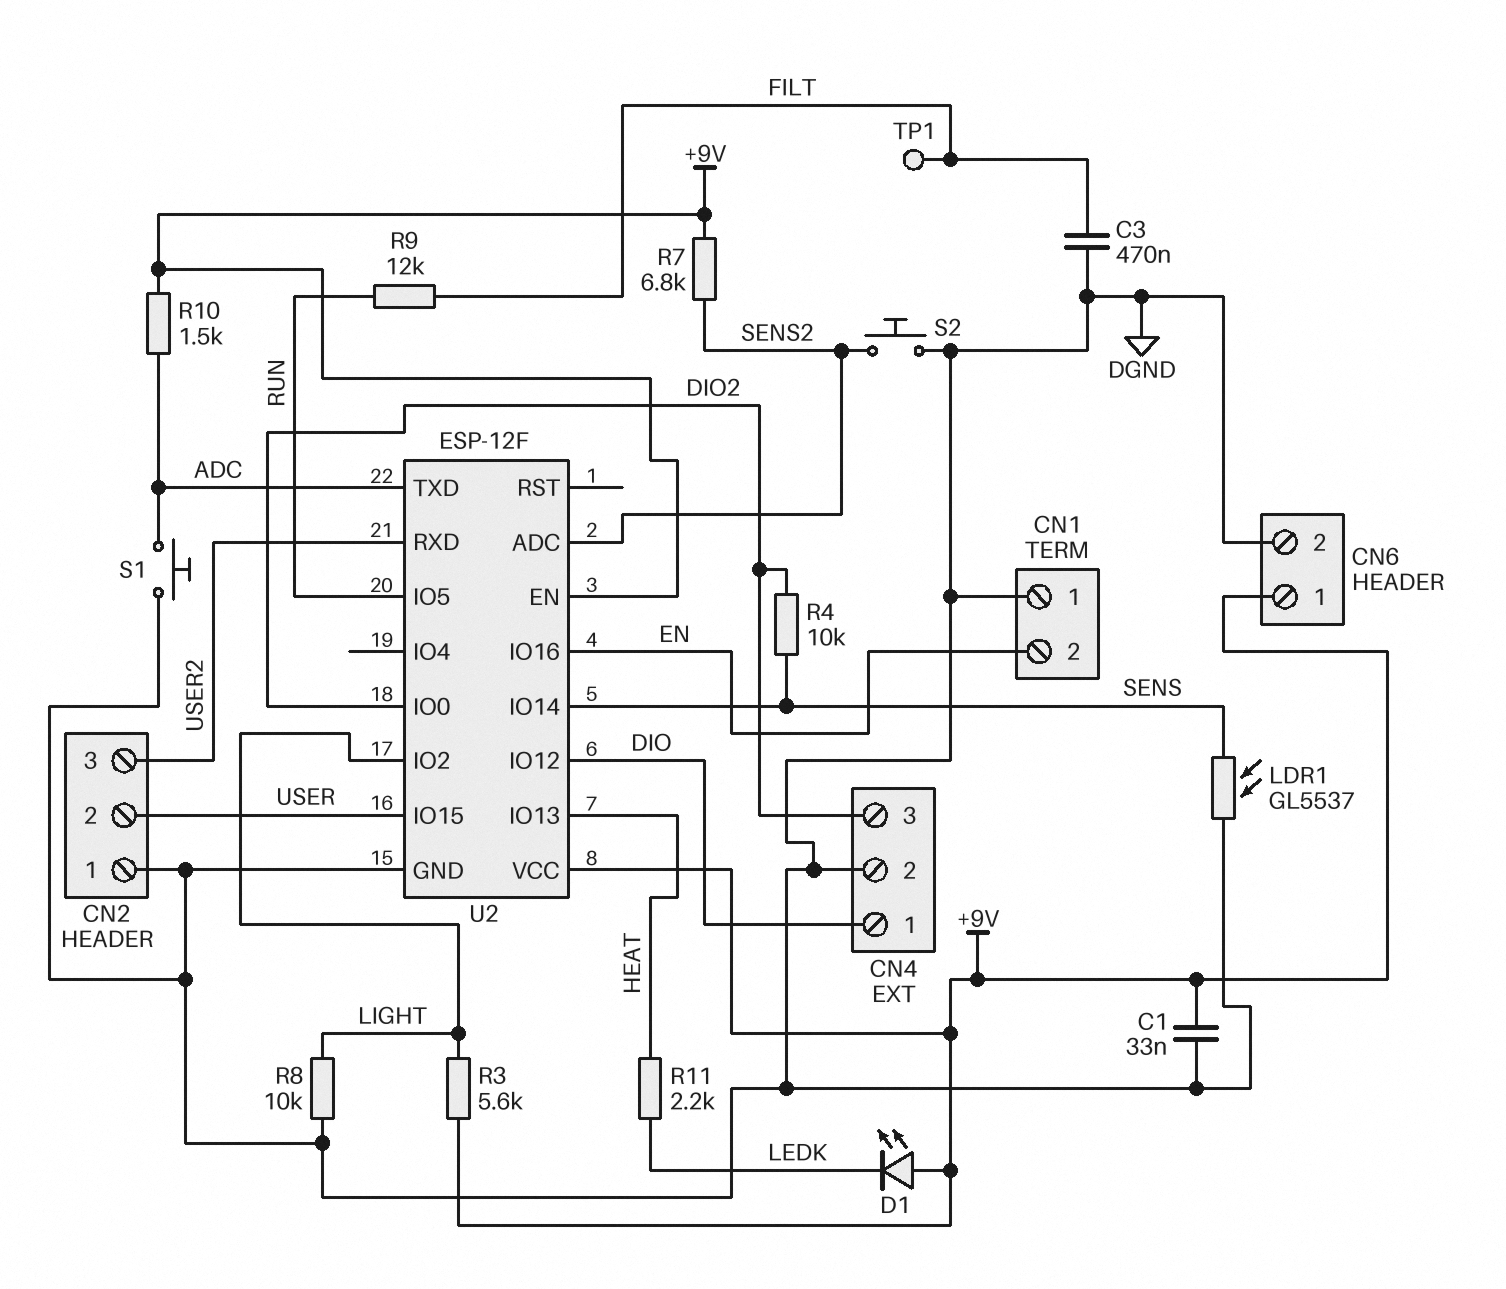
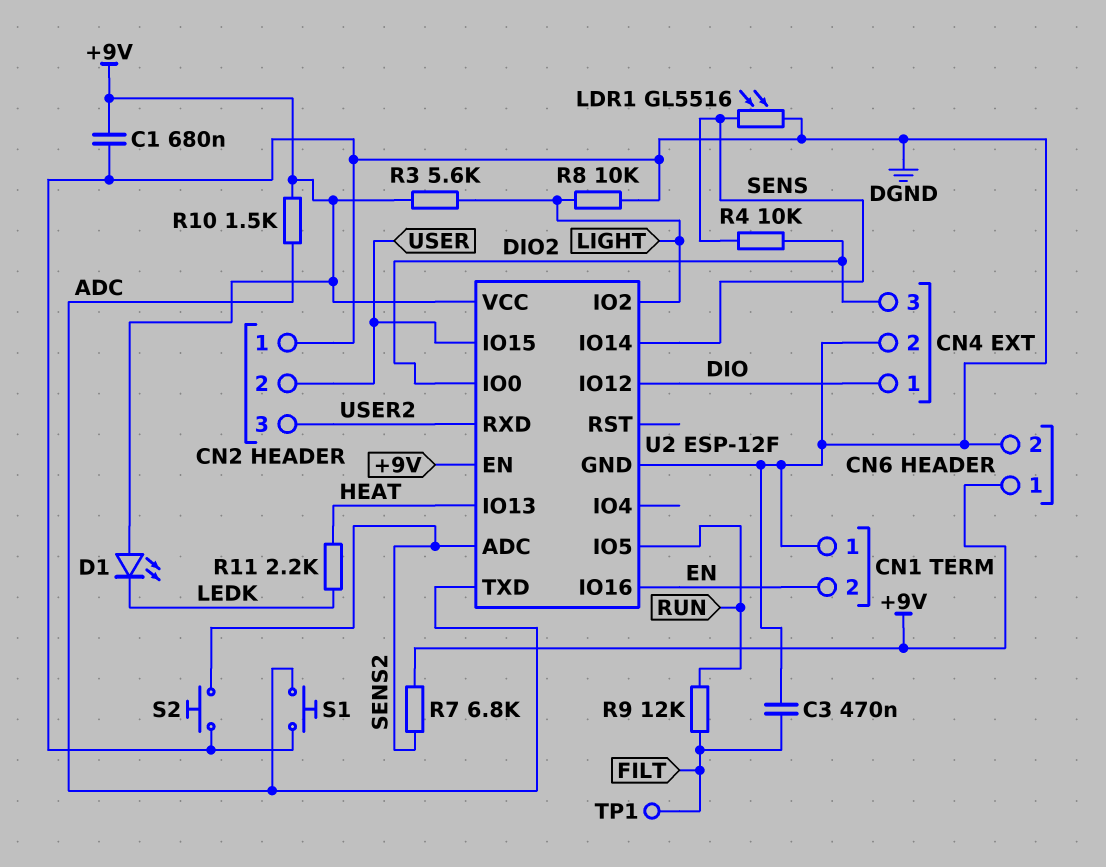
C1: 33nF (+9V, DGND) -> 680nF (+9V, DGND)
LDR1: GL5537 (DGND, SENS) -> GL5516 (DGND, SENS)

